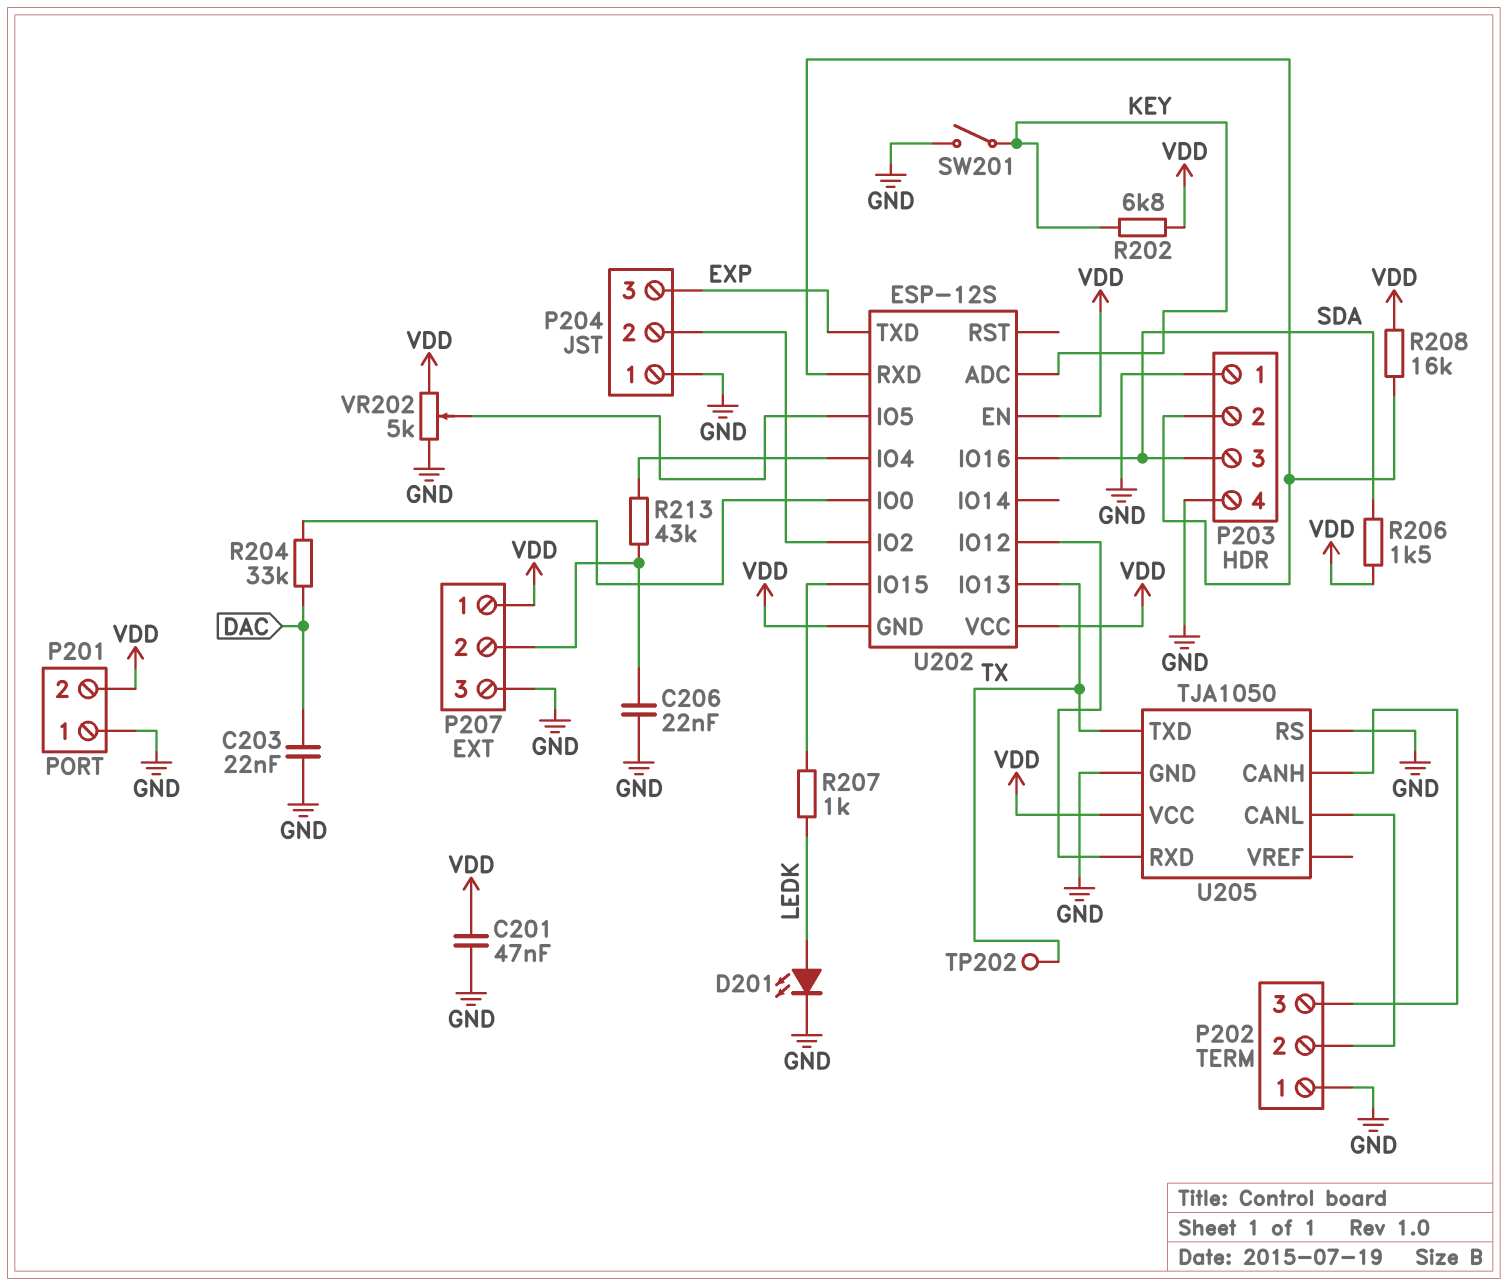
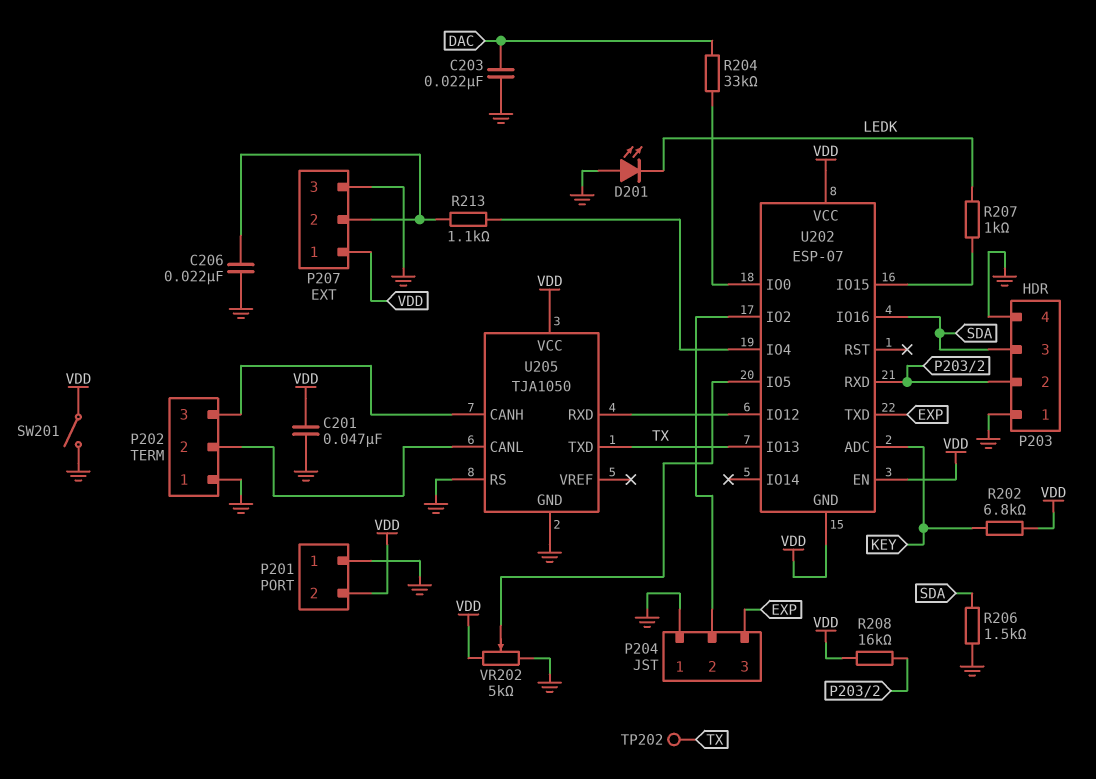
D201: LED (A LEDK, K GND) -> LED (A GND, K LEDK)
R206: 1.5k (SDA, VDD) -> 1.5k (GND, SDA)
R213: 43k (P207/2, U202/IO4) -> 1.1k (P207/2, U202/IO4)
SW201: switch (GND, KEY) -> switch (GND, VDD)
U202: ESP-12S -> ESP-07

